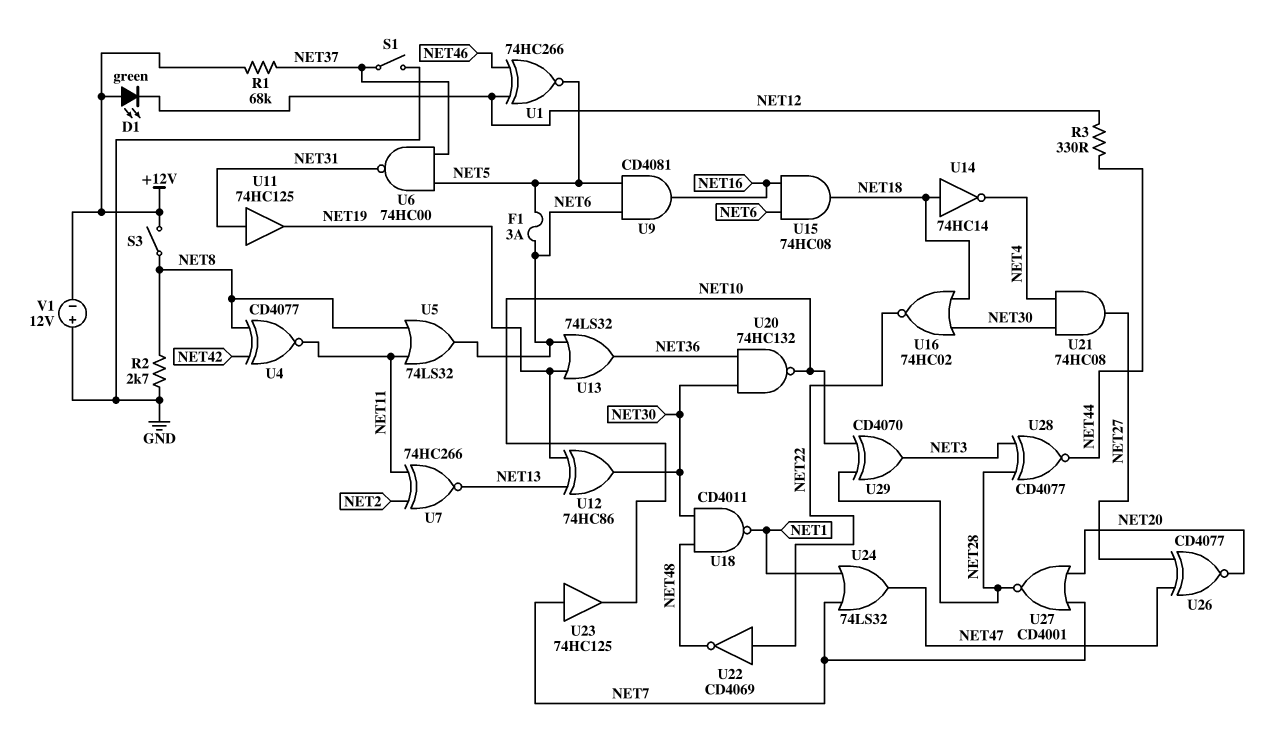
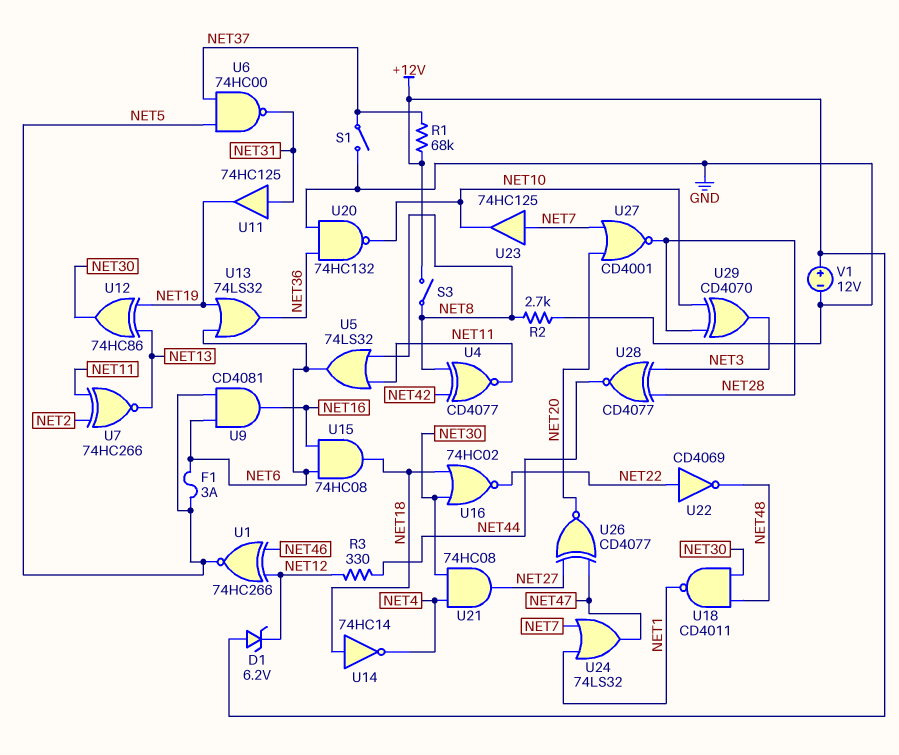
D1: LED green (A +12V, K NET12) -> zener 6.2V (A +12V, K NET12)
U20: NAND 74HC132 (in NET30, in NET36, out NET10) -> NAND 74HC132 (in GND, in NET36, out NET10)
V1: 12V (plus GND, minus +12V) -> 12V (plus +12V, minus GND)

